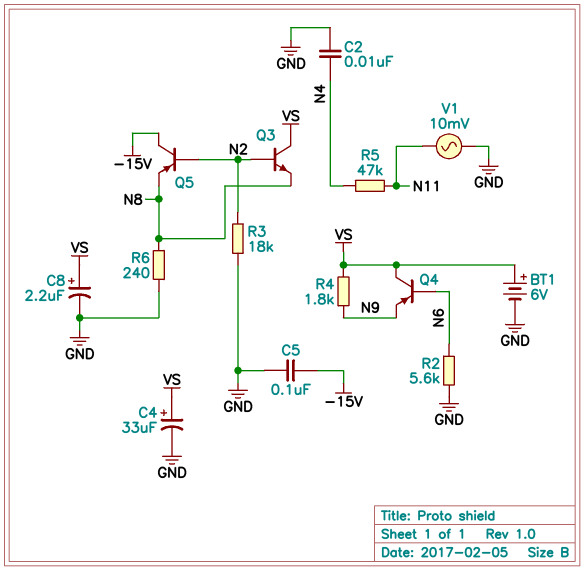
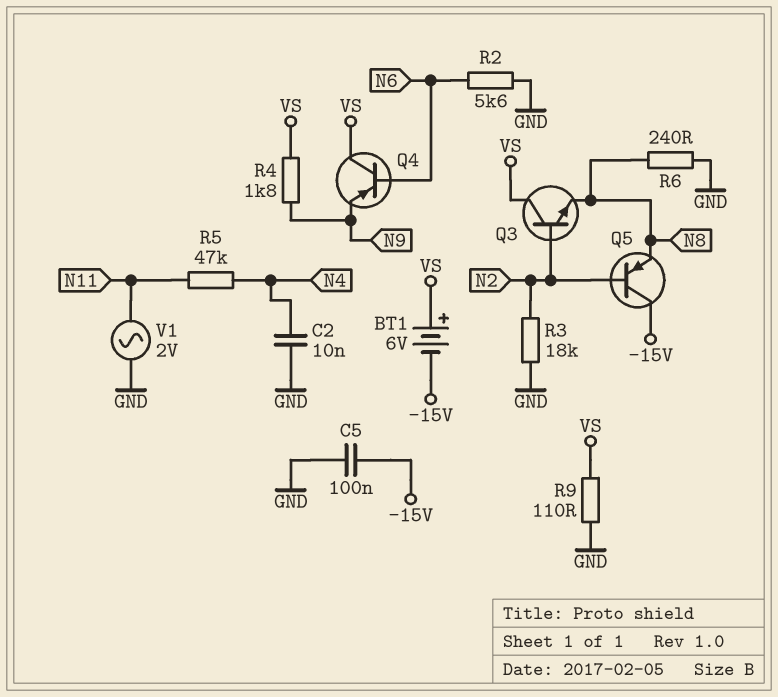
BT1: 6V (plus VS, minus GND) -> 6V (plus VS, minus -15V)
C4: 33uF (plus VS, minus GND) -> none
C8: 2.2uF (plus VS, minus GND) -> none
R9: none -> 110 (GND, VS)
V1: AC 10mV (GND, N11) -> AC 2V (GND, N11)

